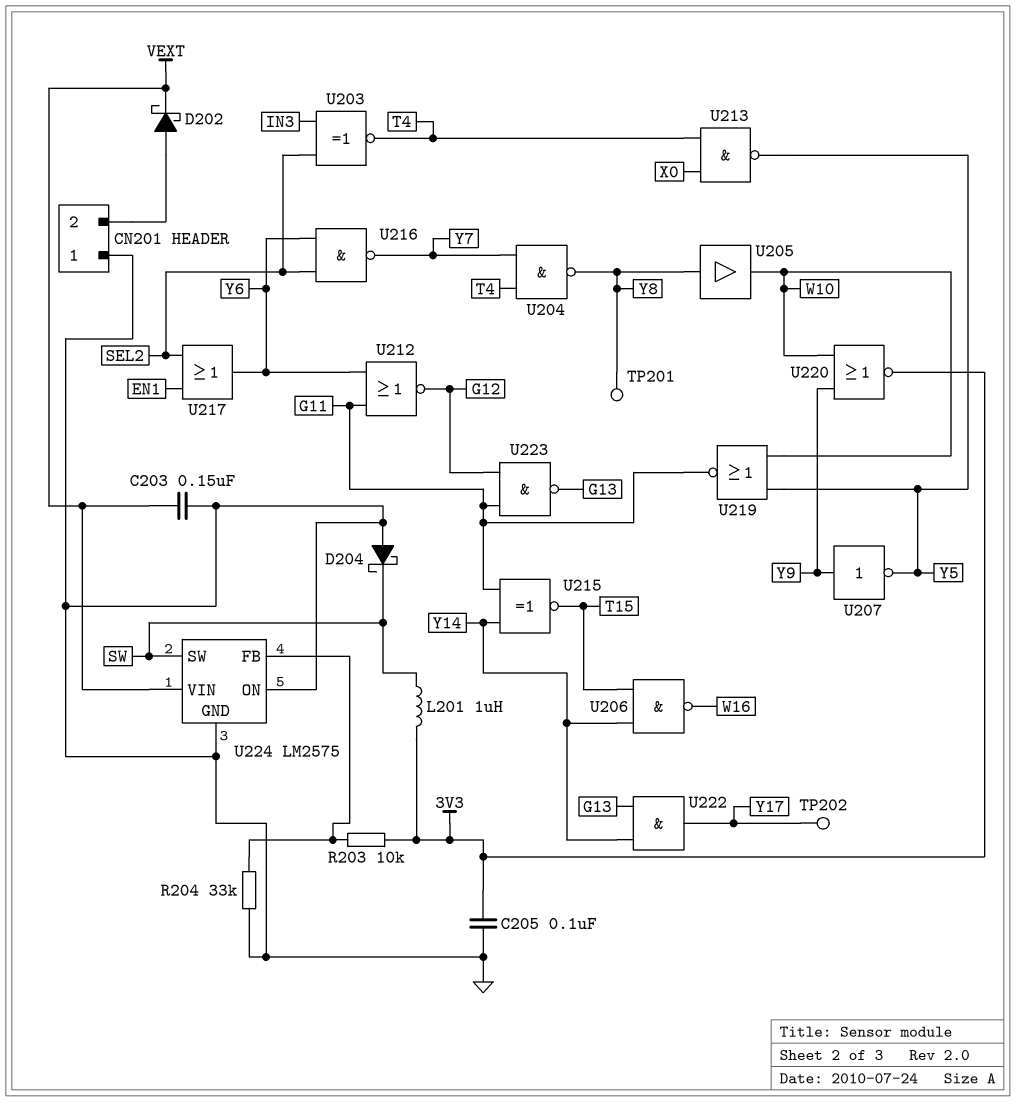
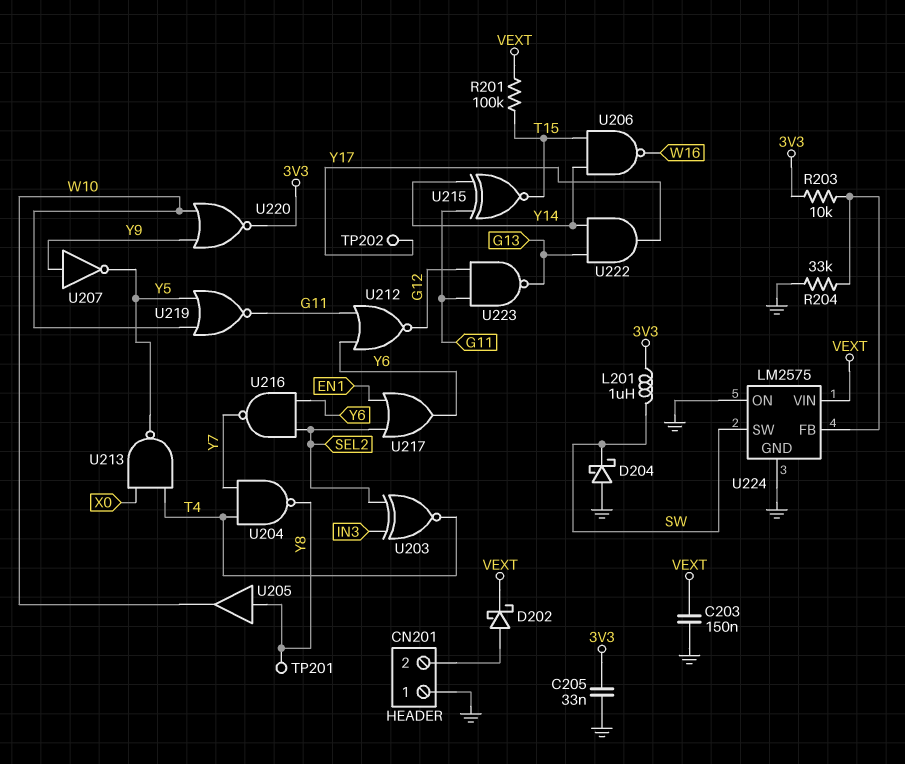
C205: 100nF (3V3, GND) -> 33nF (3V3, GND)
R201: none -> 100k (T15, VEXT)

